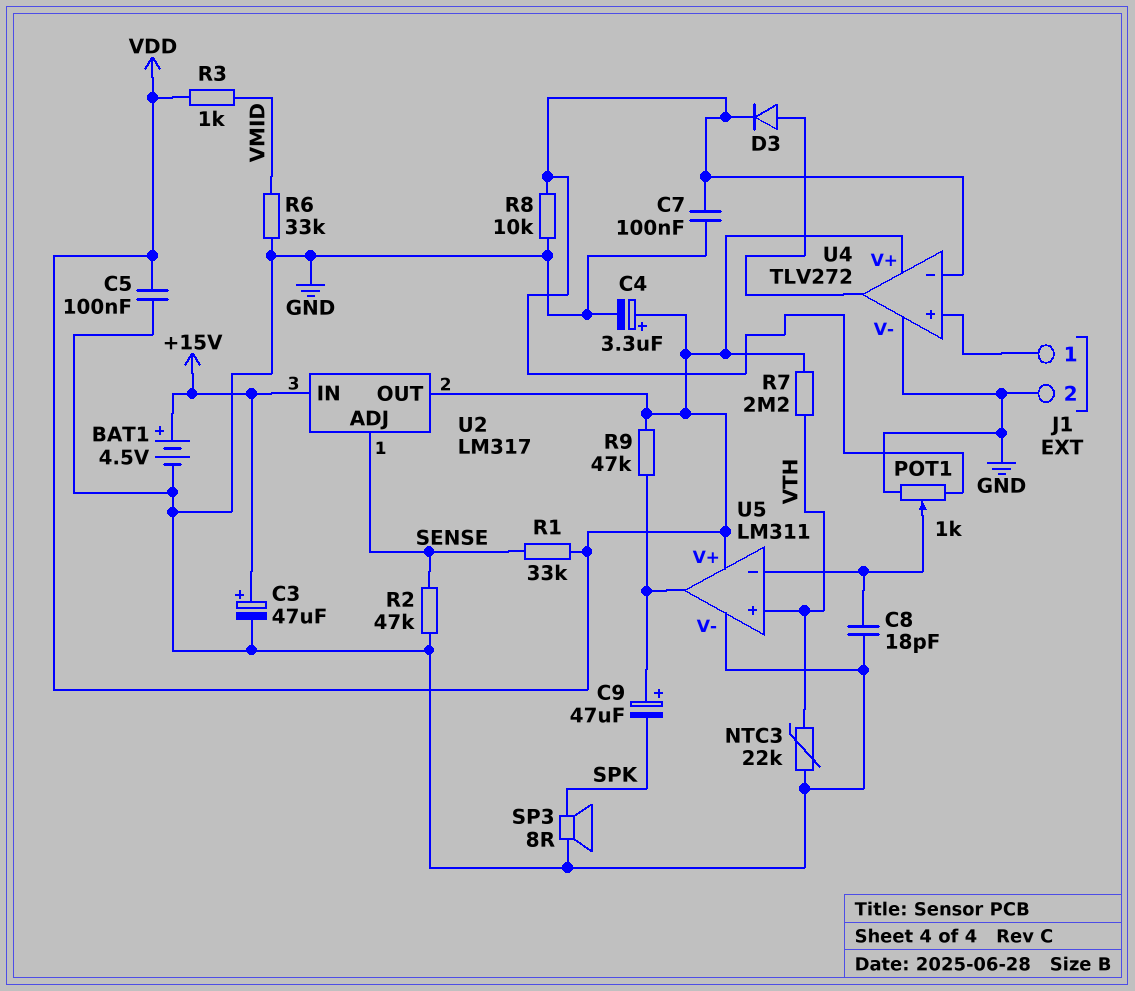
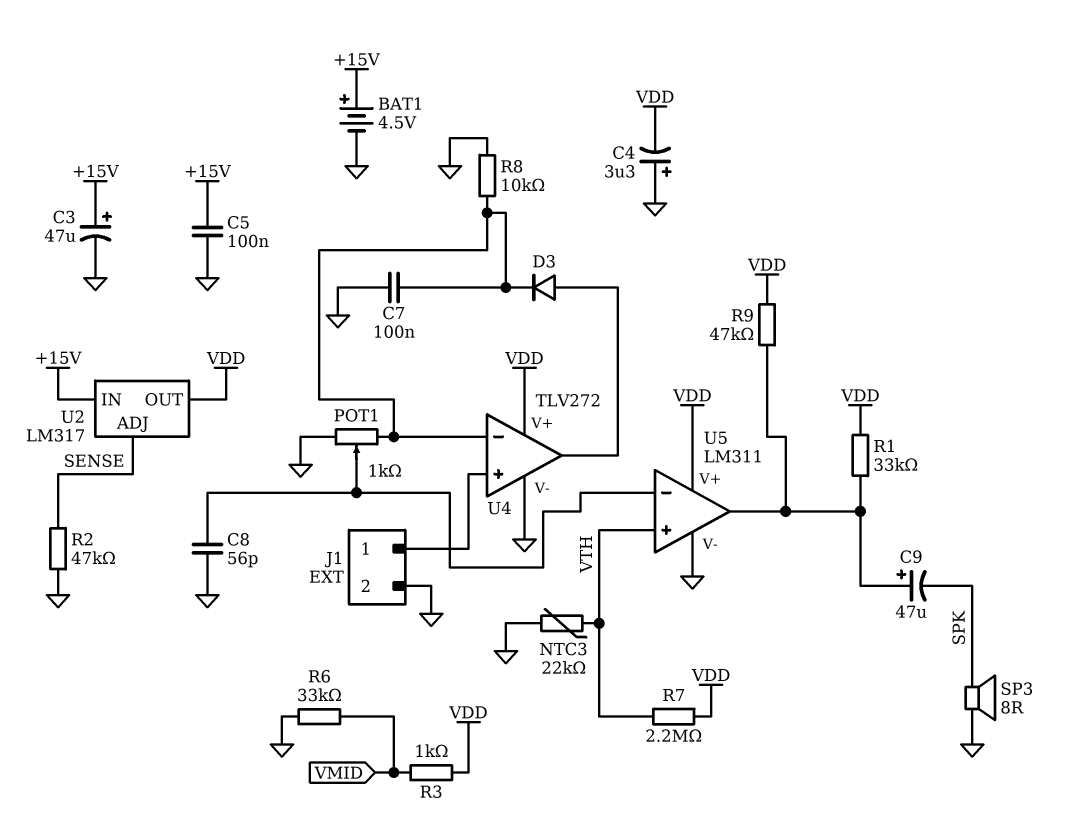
C4: 3.3uF (plus VDD, minus GND) -> 3.3uF (plus GND, minus VDD)
C5: 100nF (GND, VDD) -> 100nF (+15V, GND)
C8: 18pF (GND, U5/in-) -> 56pF (GND, U5/in-)
R1: 33k (SENSE, VDD) -> 33k (U5/out, VDD)

